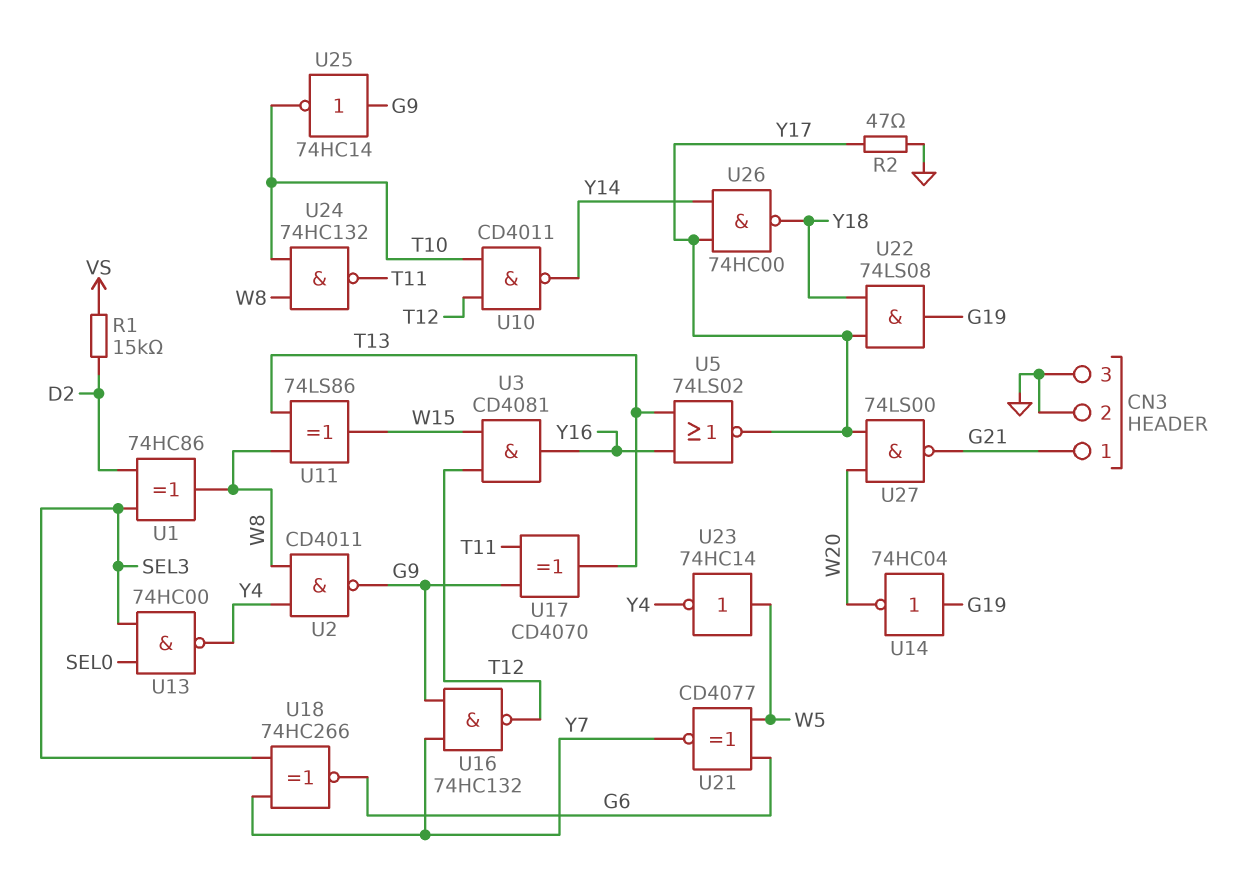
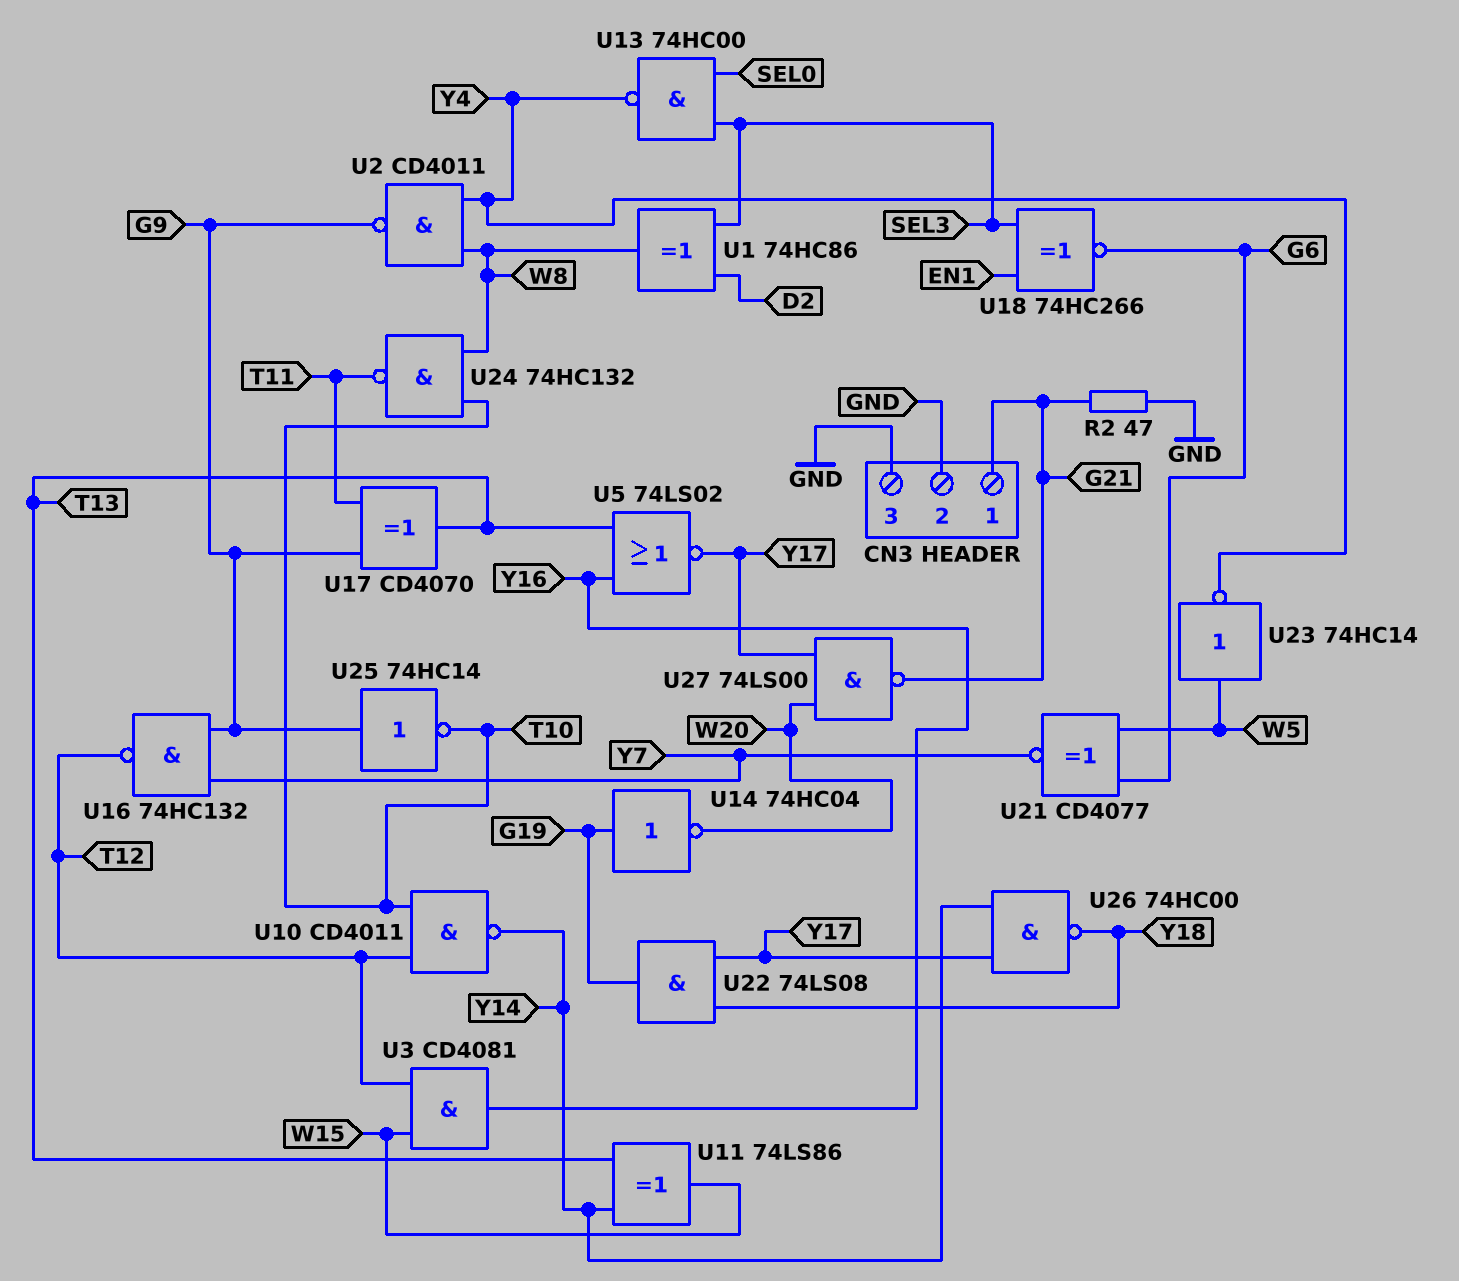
R1: 15k (D2, VS) -> none
R2: 47 (GND, Y17) -> 47 (G21, GND)
U11: XOR 74LS86 (in T13, in W8, out W15) -> XOR 74LS86 (in T13, in Y14, out W15)
U18: XNOR 74HC266 (in SEL3, in Y7, out G6) -> XNOR 74HC266 (in EN1, in SEL3, out G6)

